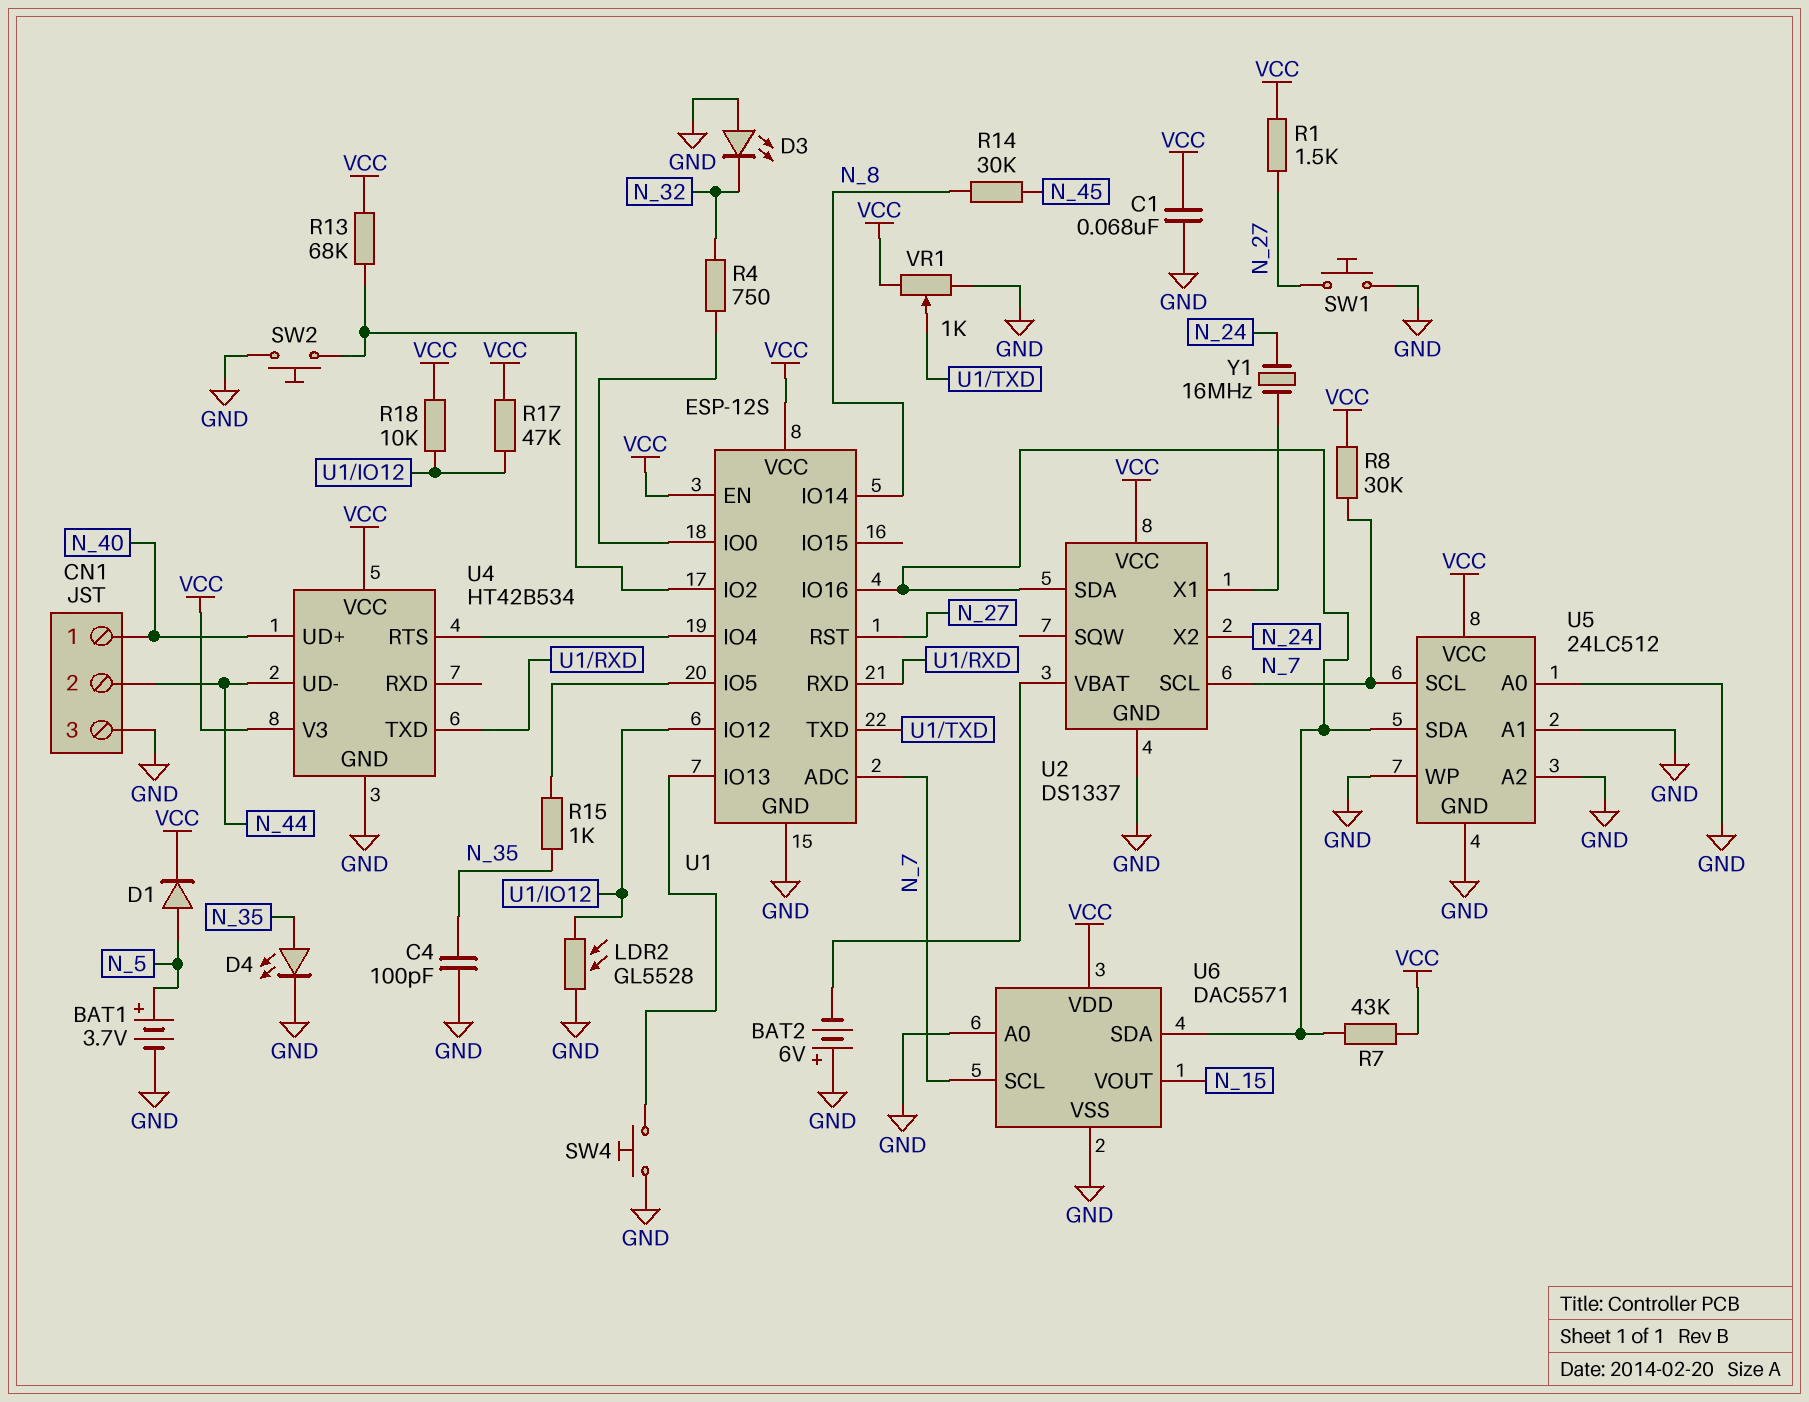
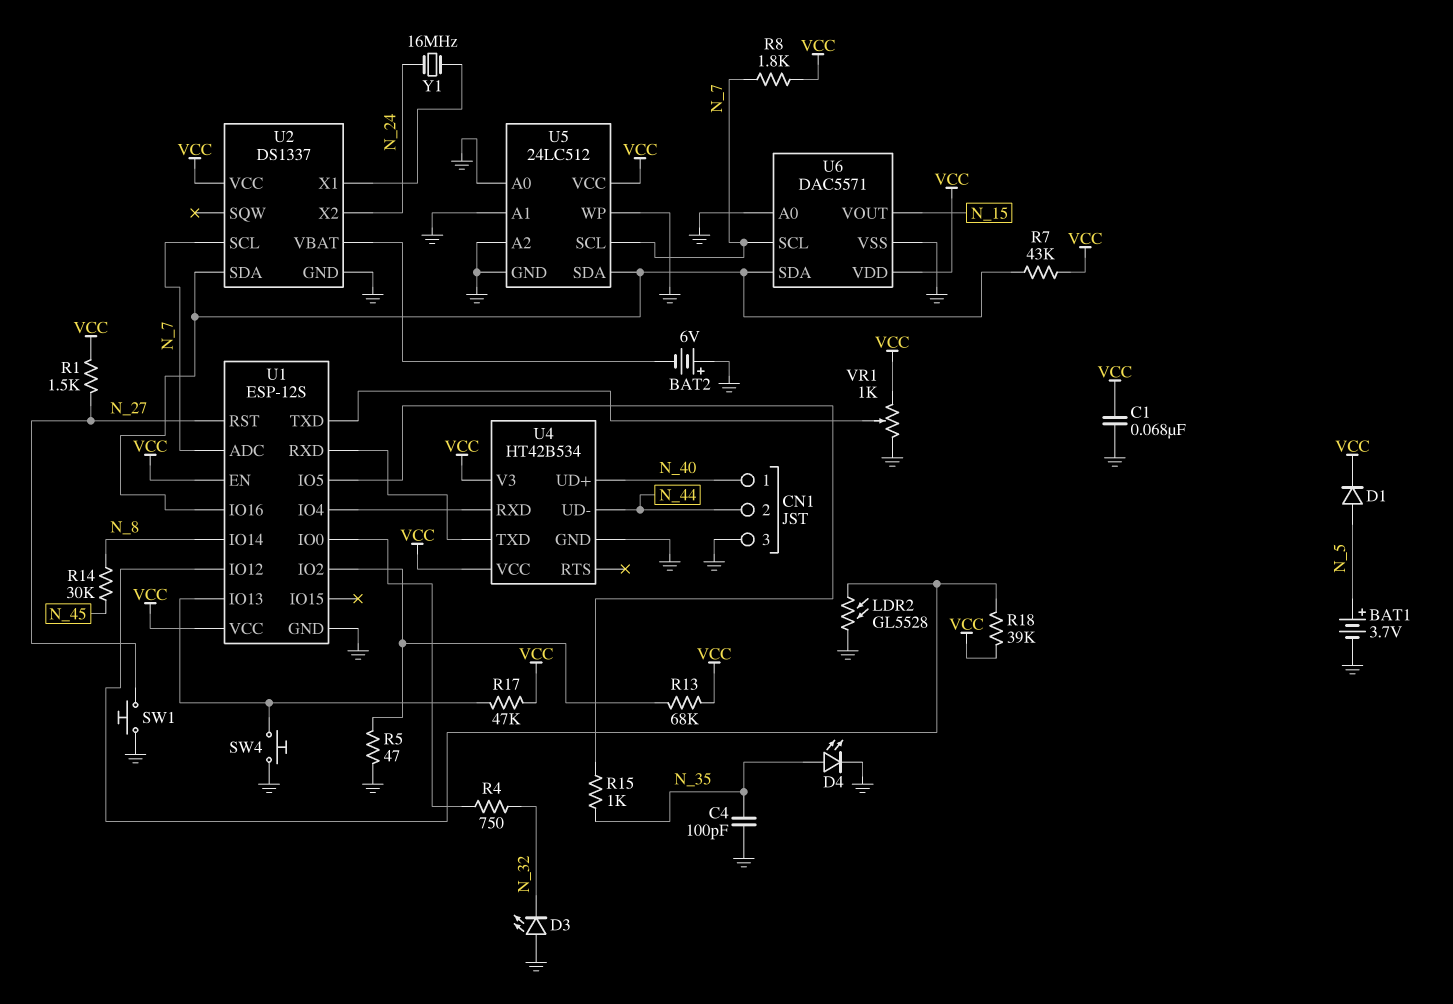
R5: none -> 47 (GND, U1/IO2)
R8: 30k (N_7, VCC) -> 1.8k (N_7, VCC)
R17: 47k (U1/IO12, VCC) -> 47k (U1/IO13, VCC)
R18: 10k (U1/IO12, VCC) -> 39k (U1/IO12, VCC)
SW2: button (GND, U1/IO2) -> none
U4 pin RTS: U1/IO4 -> none
U4 pin RXD: none -> U1/IO4

